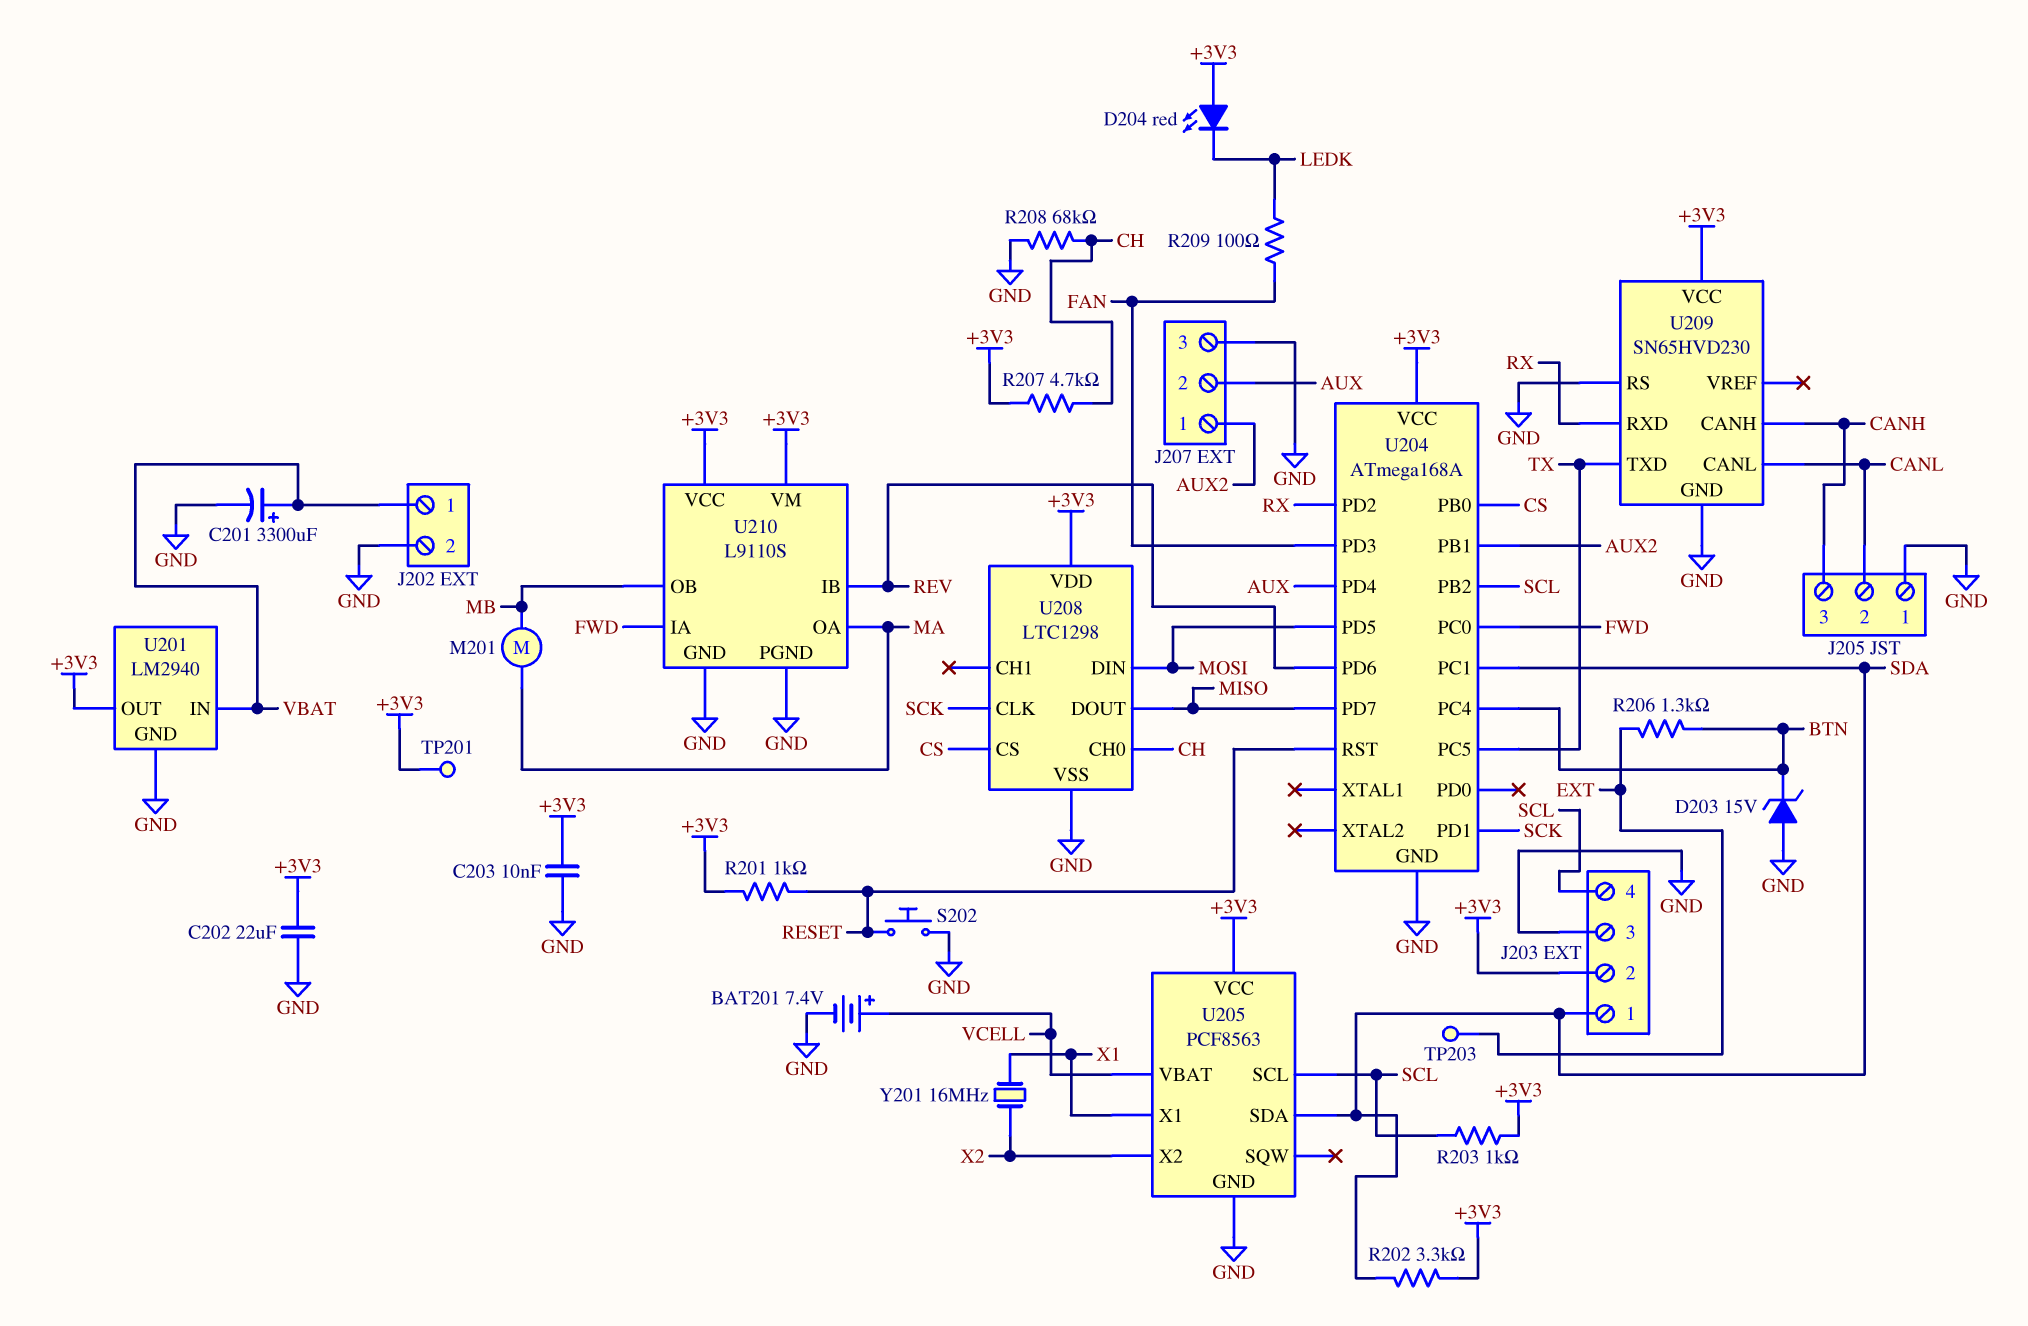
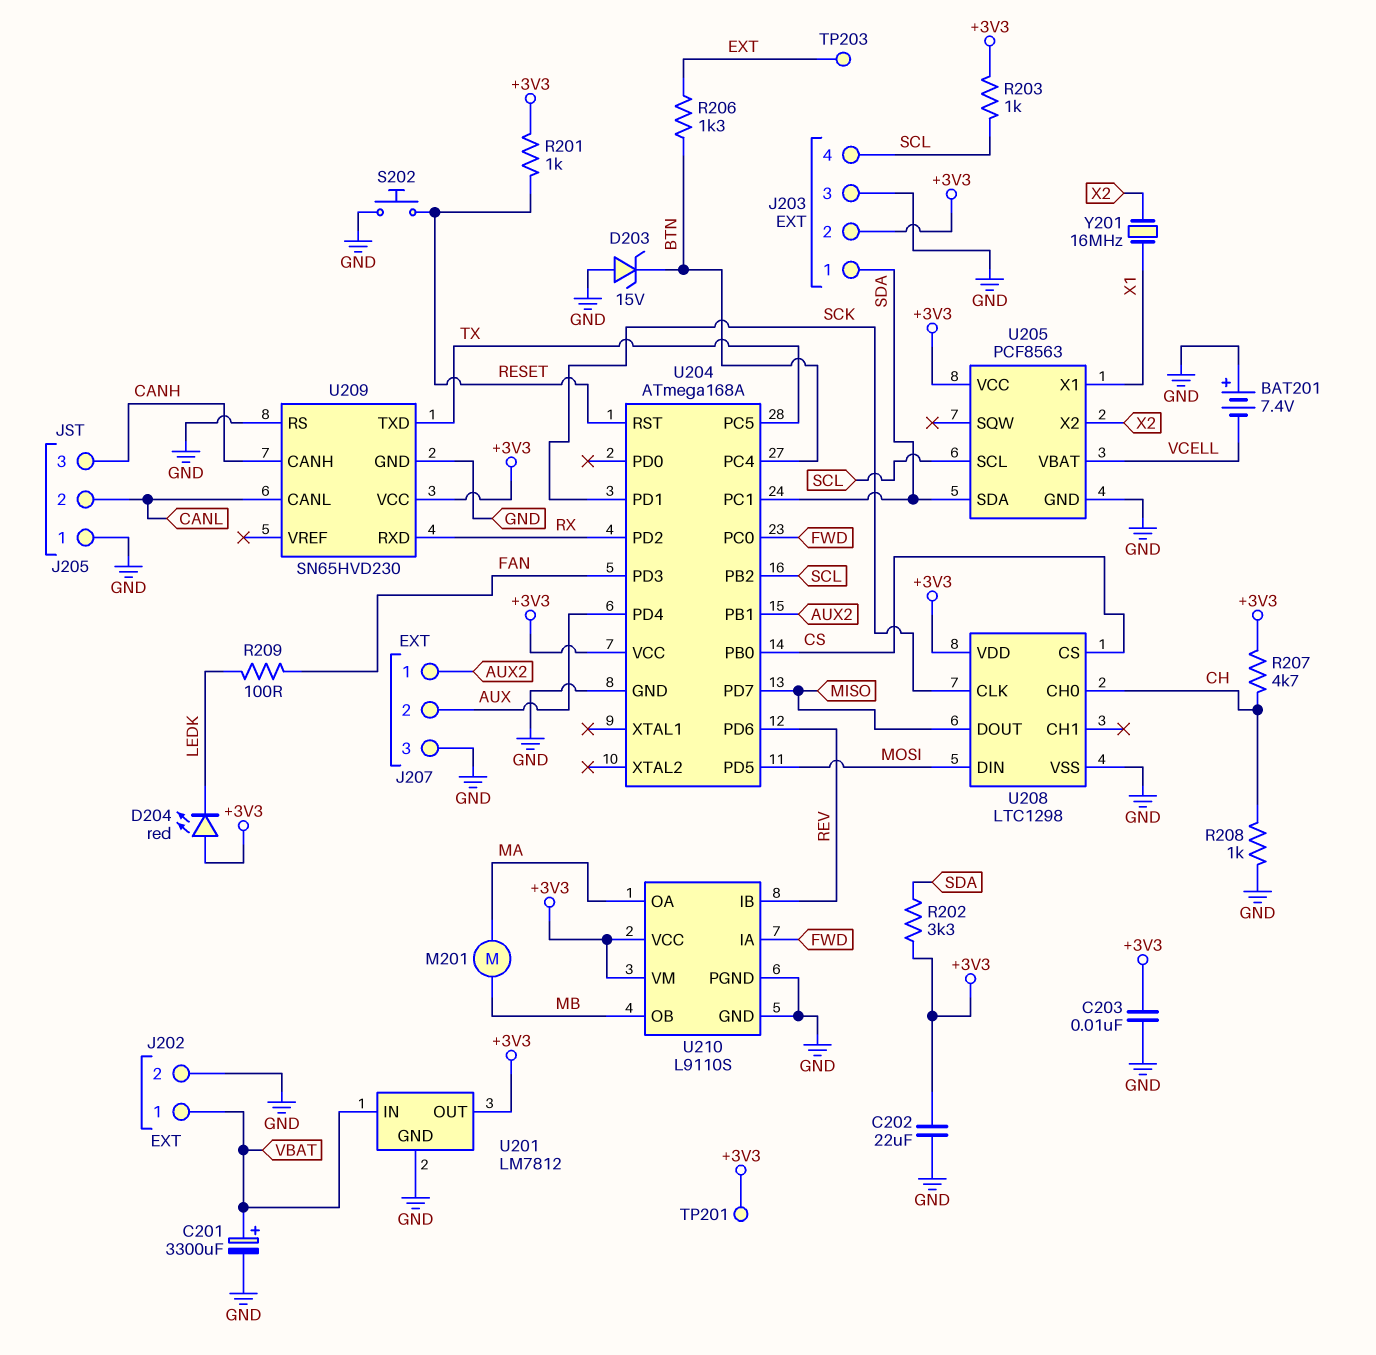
BAT201: 7.4V (plus VCELL, minus GND) -> 7.4V (plus GND, minus VCELL)
R208: 68k (CH, GND) -> 1k (CH, GND)
U201: LM2940 -> LM7812

